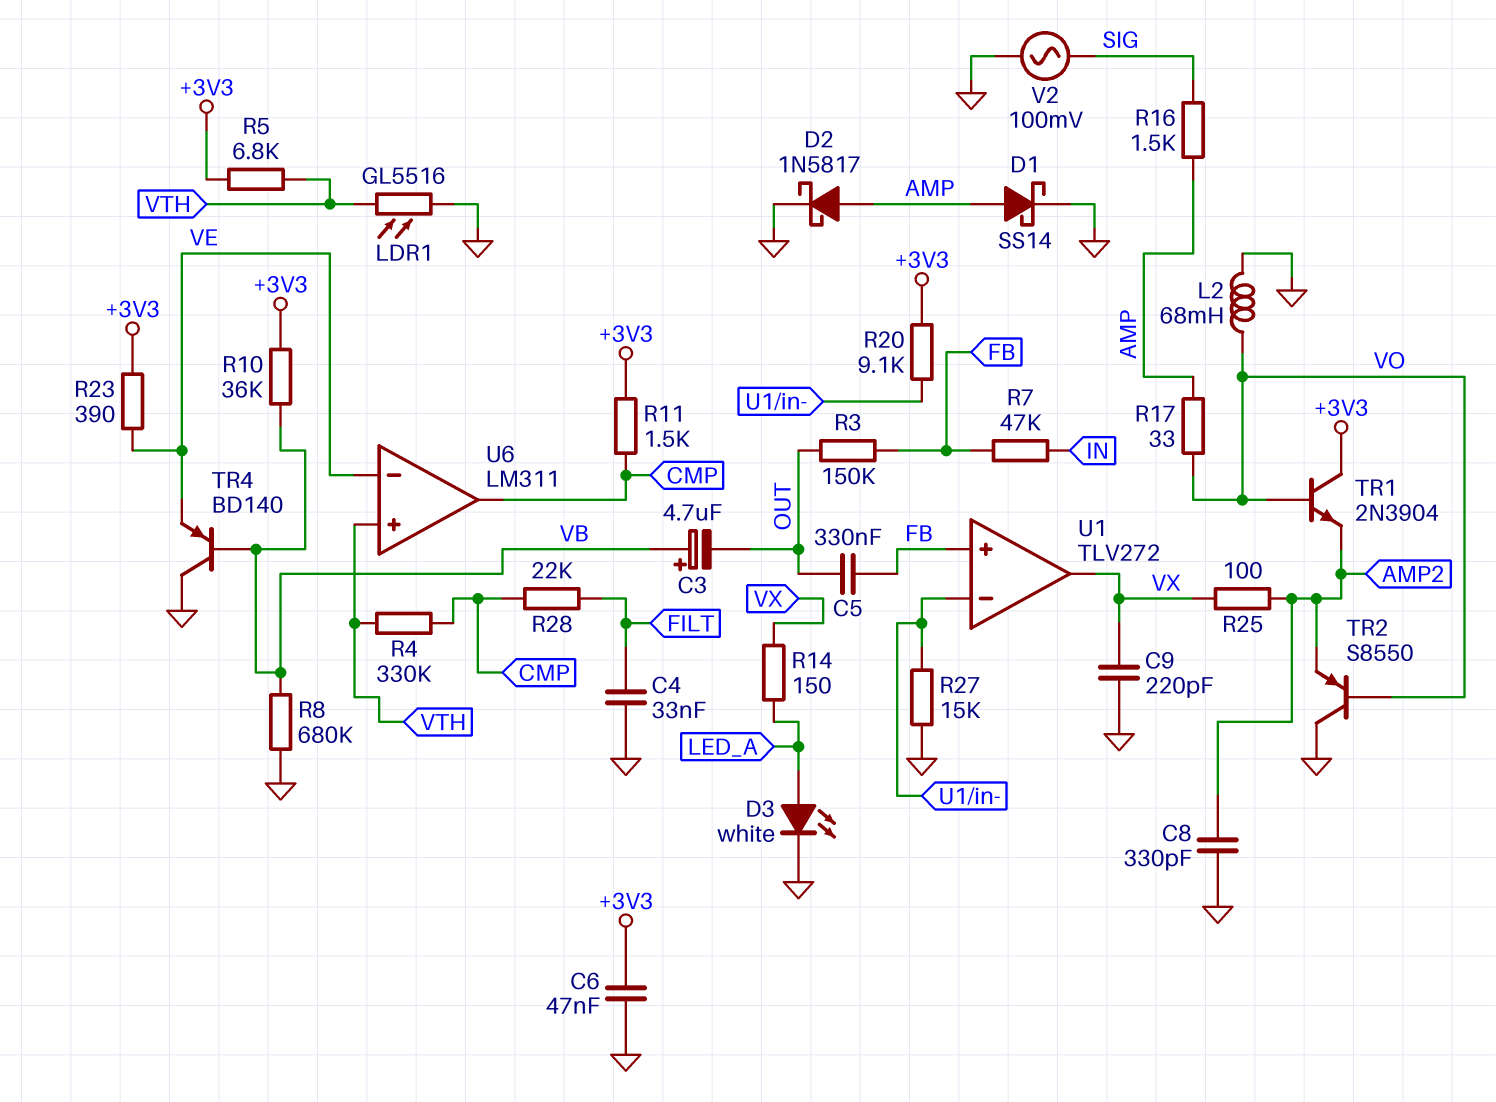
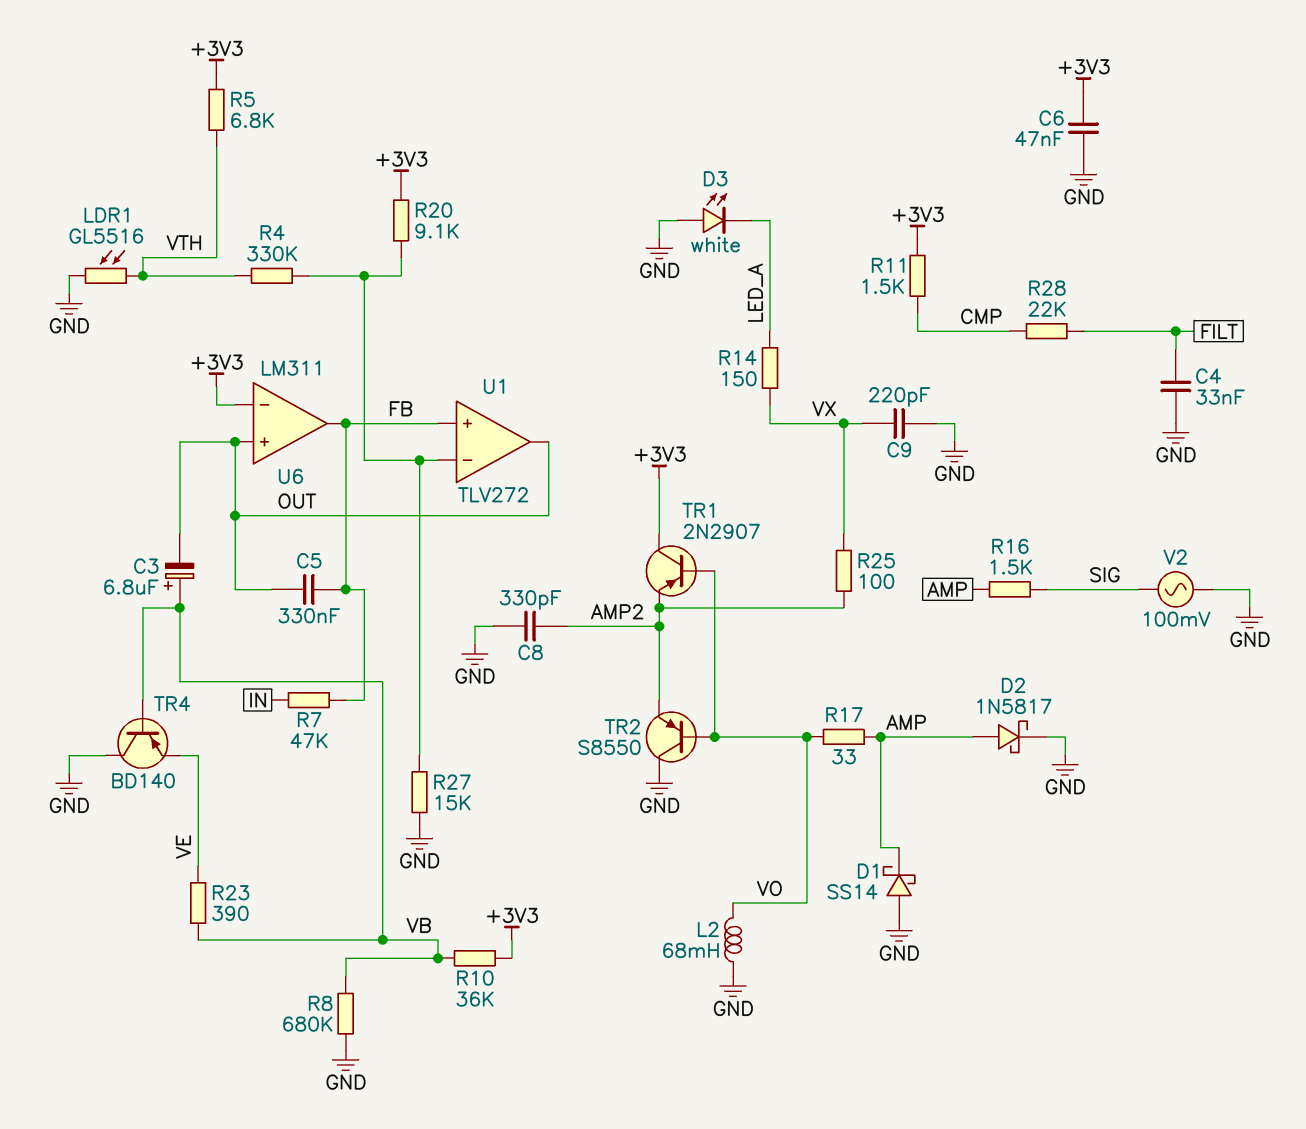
C3: 4.7uF (plus VB, minus OUT) -> 6.8uF (plus VB, minus OUT)
D1: schottky SS14 (A AMP, K GND) -> schottky SS14 (A GND, K AMP)
D3: LED white (A LED_A, K GND) -> LED white (A GND, K LED_A)
R3: 150k (FB, OUT) -> none
R4: 330k (CMP, VTH) -> 330k (U1/in-, VTH)
R23: 390 (+3V3, VE) -> 390 (VB, VE)
TR1: NPN 2N3904 (B VO, C +3V3, E AMP2) -> PNP 2N2907 (B VO, C +3V3, E AMP2)
U1 pin out: VX -> OUT
U6 pin in+: VTH -> OUT
U6 pin in-: VE -> +3V3
U6 pin out: CMP -> FB

